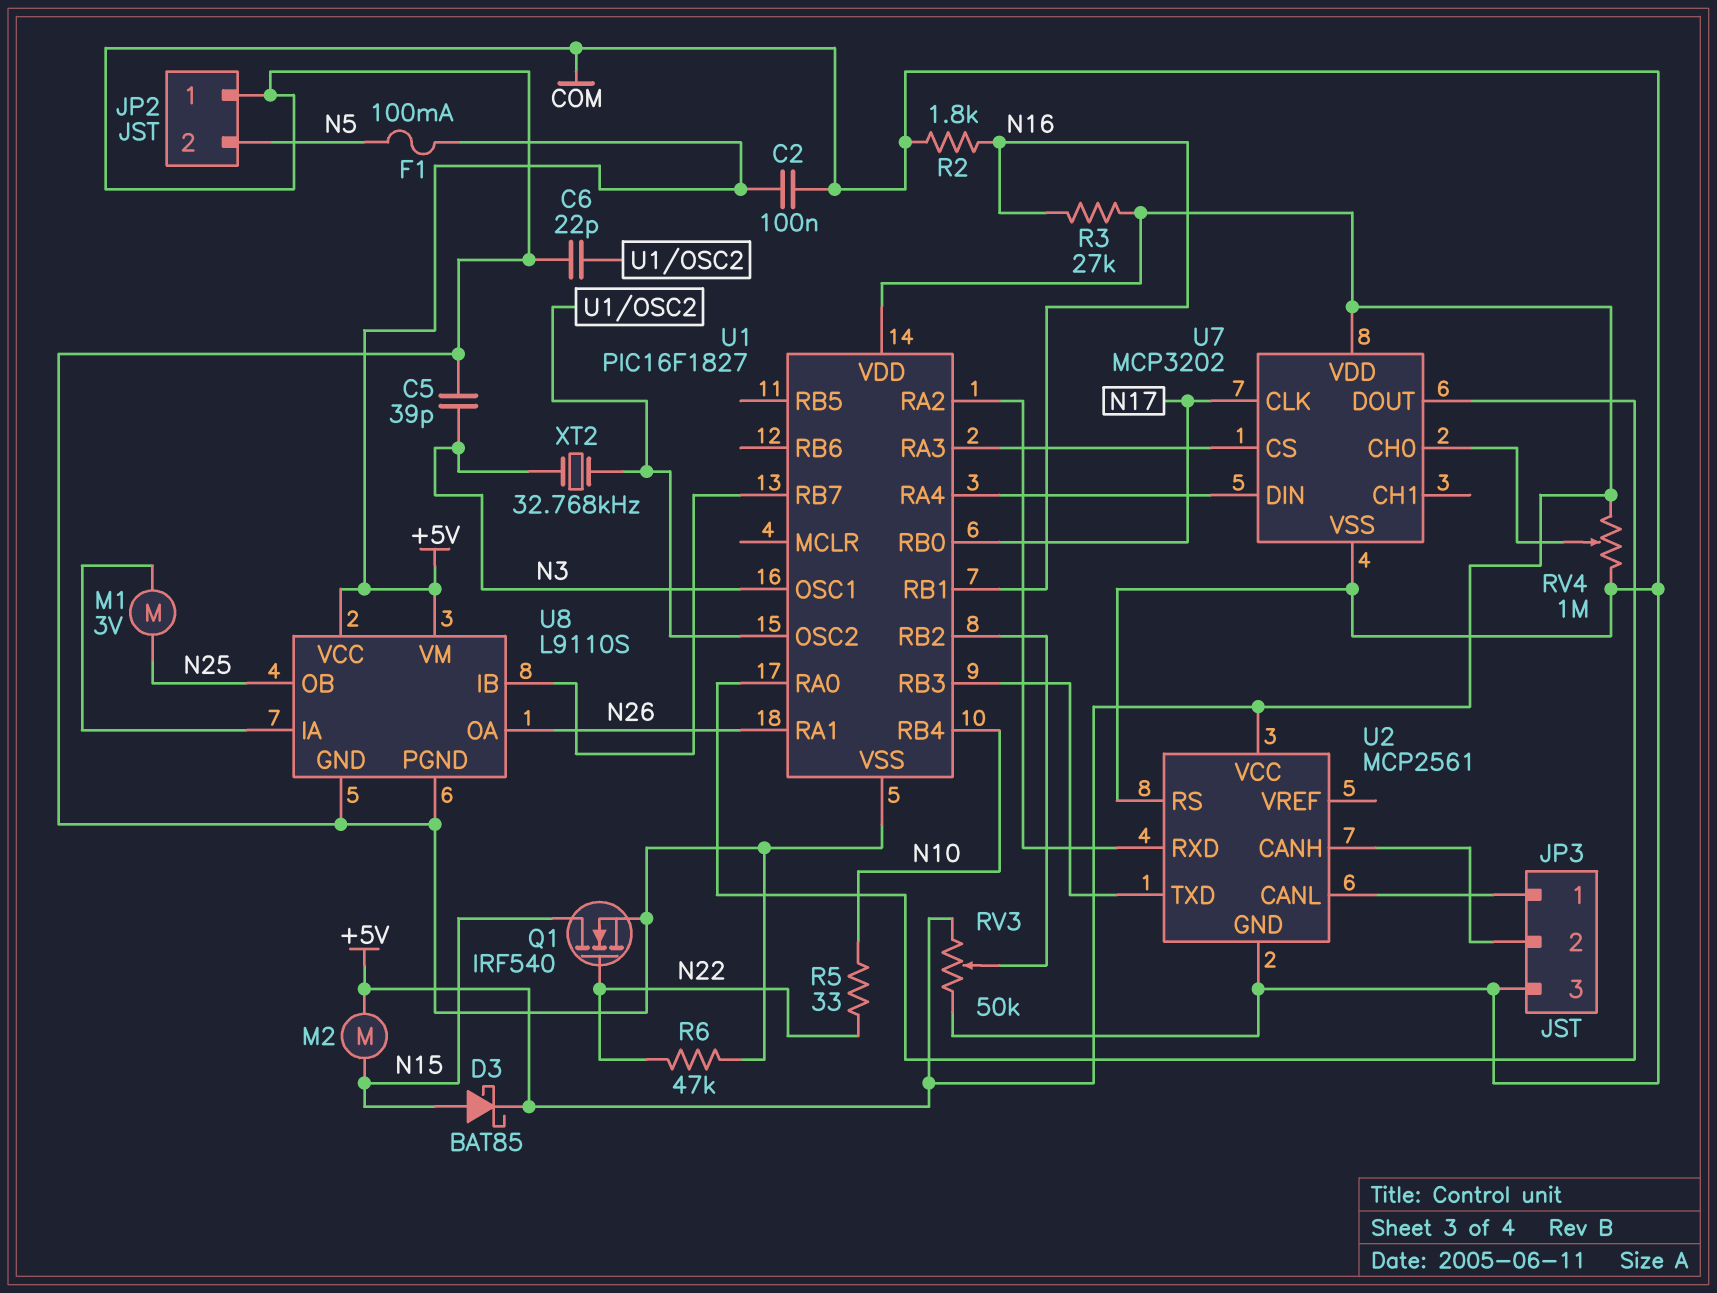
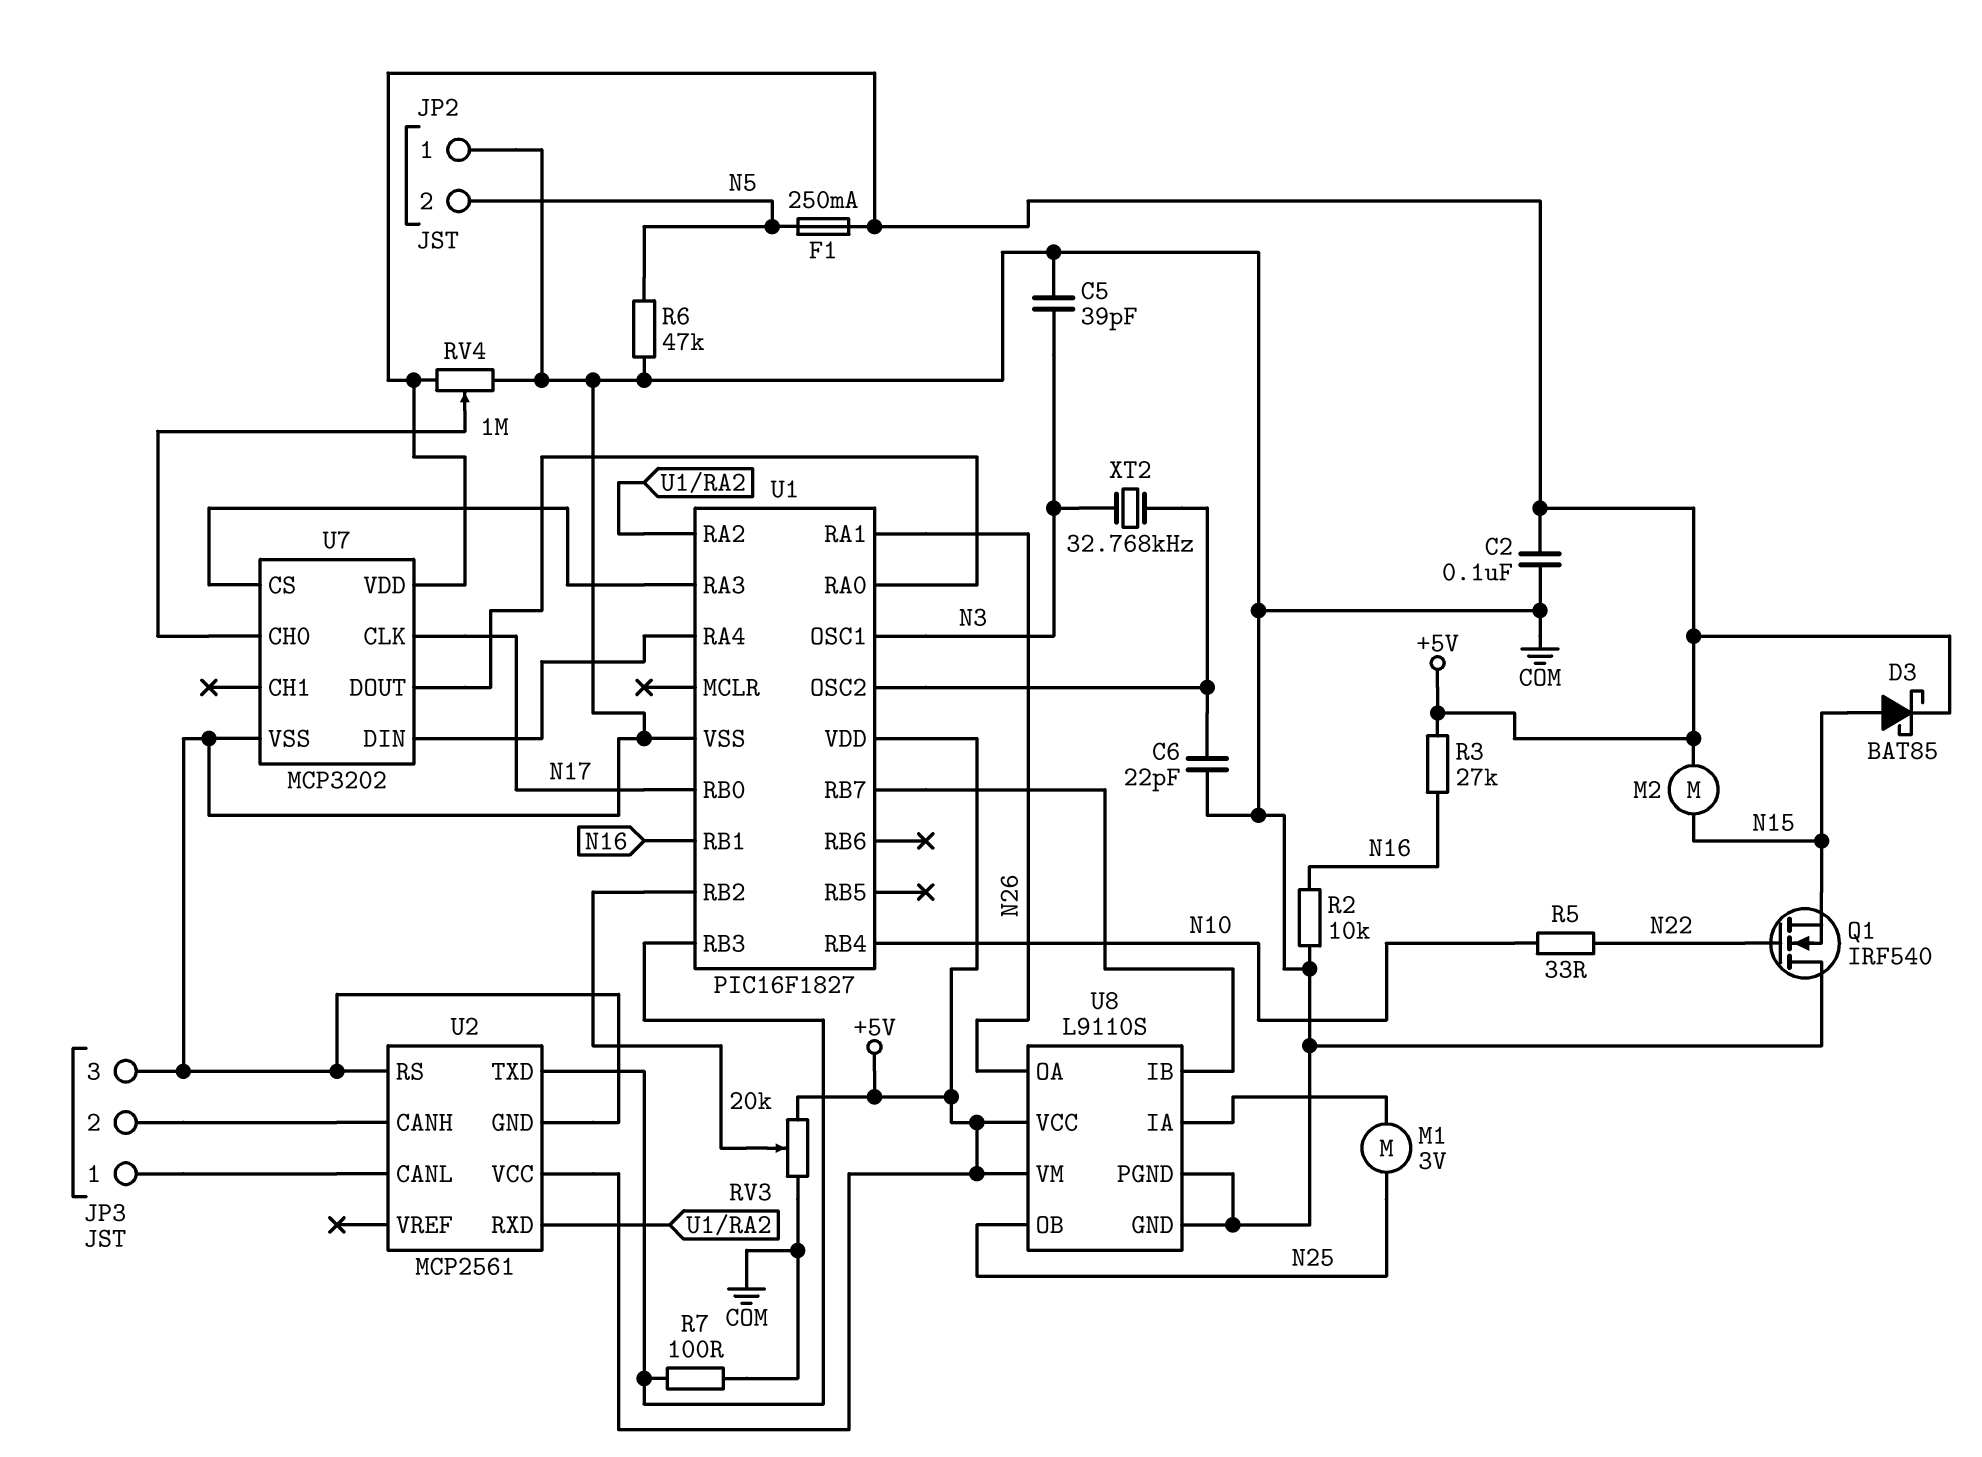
F1: 100mA (+5V, N5) -> 250mA (+5V, N5)
Q1: NMOS IRF540 (G N22, D N15, S COM) -> NMOS IRF540 (G N22, D COM, S N15)
R2: 1.8k (COM, N16) -> 10k (COM, N16)
R6: 47k (COM, N22) -> 47k (COM, N5)
R7: none -> 100 (COM, U1/RB3)
RV3: 50k (+5V, COM, wiper U1/RB2) -> 20k (+5V, COM, wiper U1/RB2)

